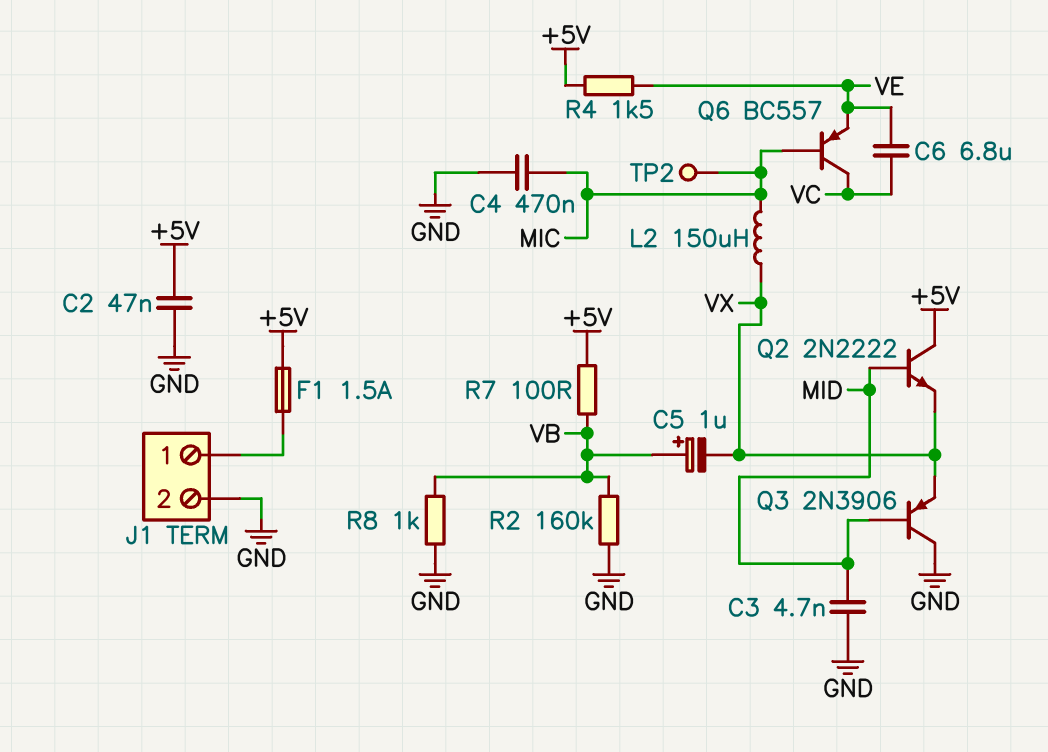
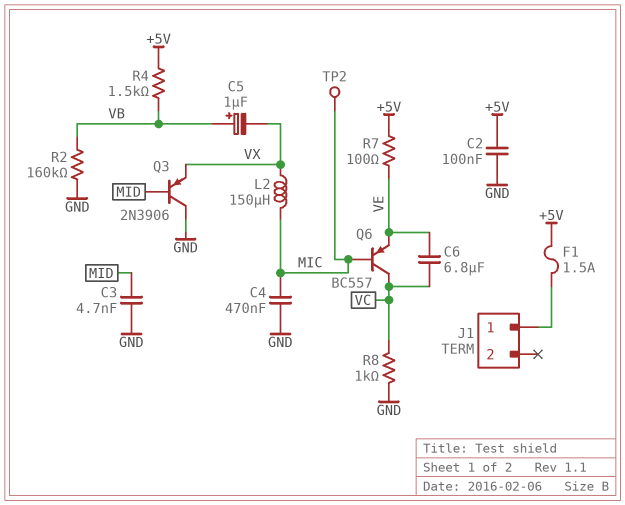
C2: 47nF (+5V, GND) -> 100nF (+5V, GND)
J1 pin 2: GND -> none
Q2: NPN 2N2222 (B MID, C +5V, E VX) -> none
R4: 1.5k (+5V, VE) -> 1.5k (+5V, VB)
R7: 100 (+5V, VB) -> 100 (+5V, VE)
R8: 1k (GND, VB) -> 1k (GND, VC)

